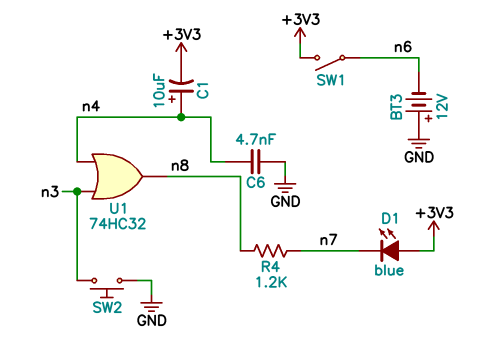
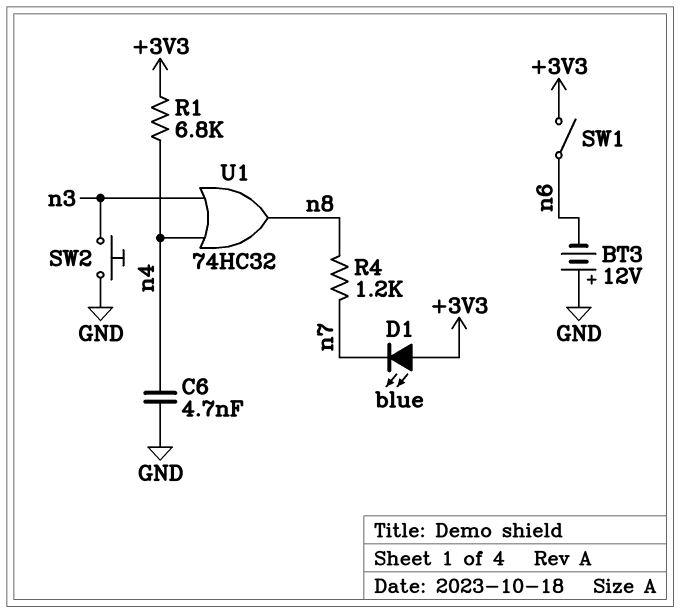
C1: 10uF (plus n4, minus +3V3) -> none
R1: none -> 6.8k (+3V3, n4)

